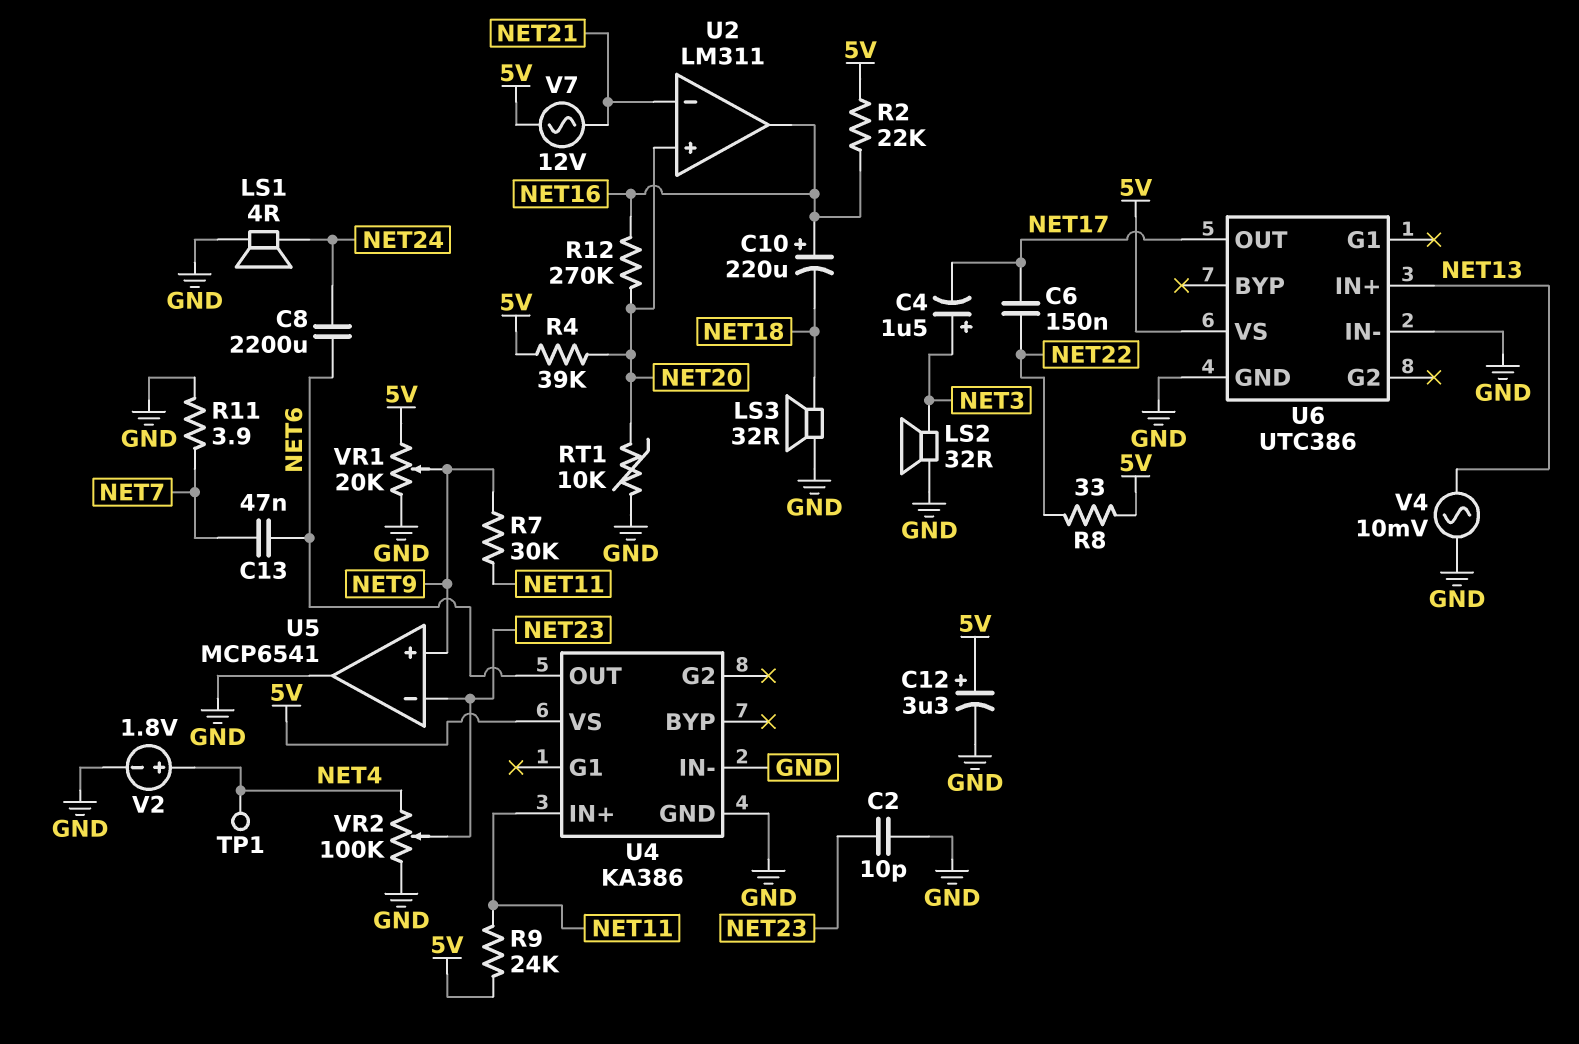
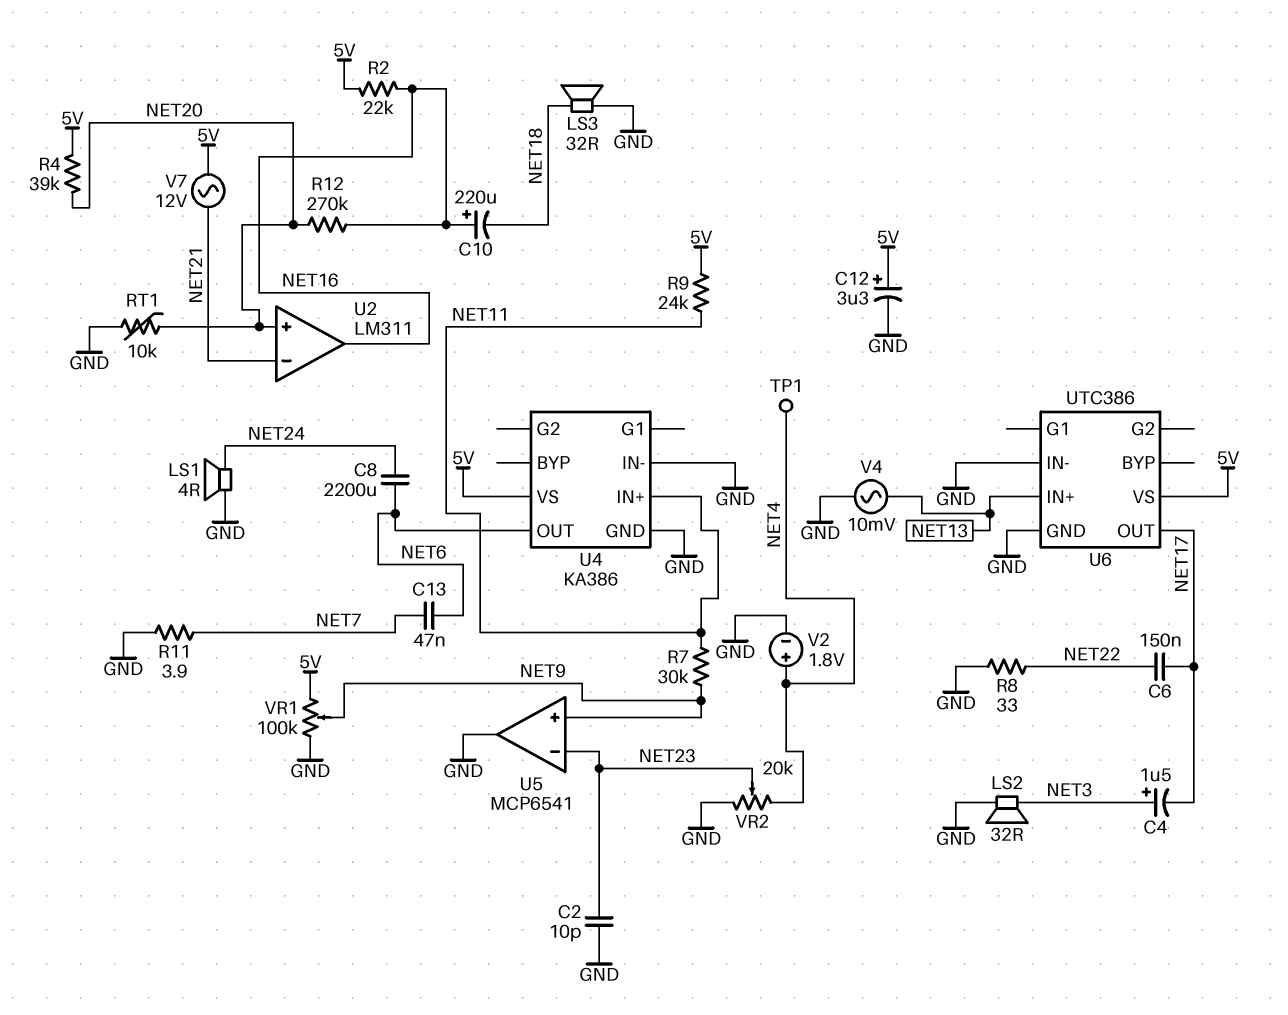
R8: 33 (5V, NET22) -> 33 (GND, NET22)
VR1: 20k (5V, GND, wiper NET9) -> 100k (5V, GND, wiper NET9)
VR2: 100k (GND, NET4, wiper NET23) -> 20k (GND, NET4, wiper NET23)

